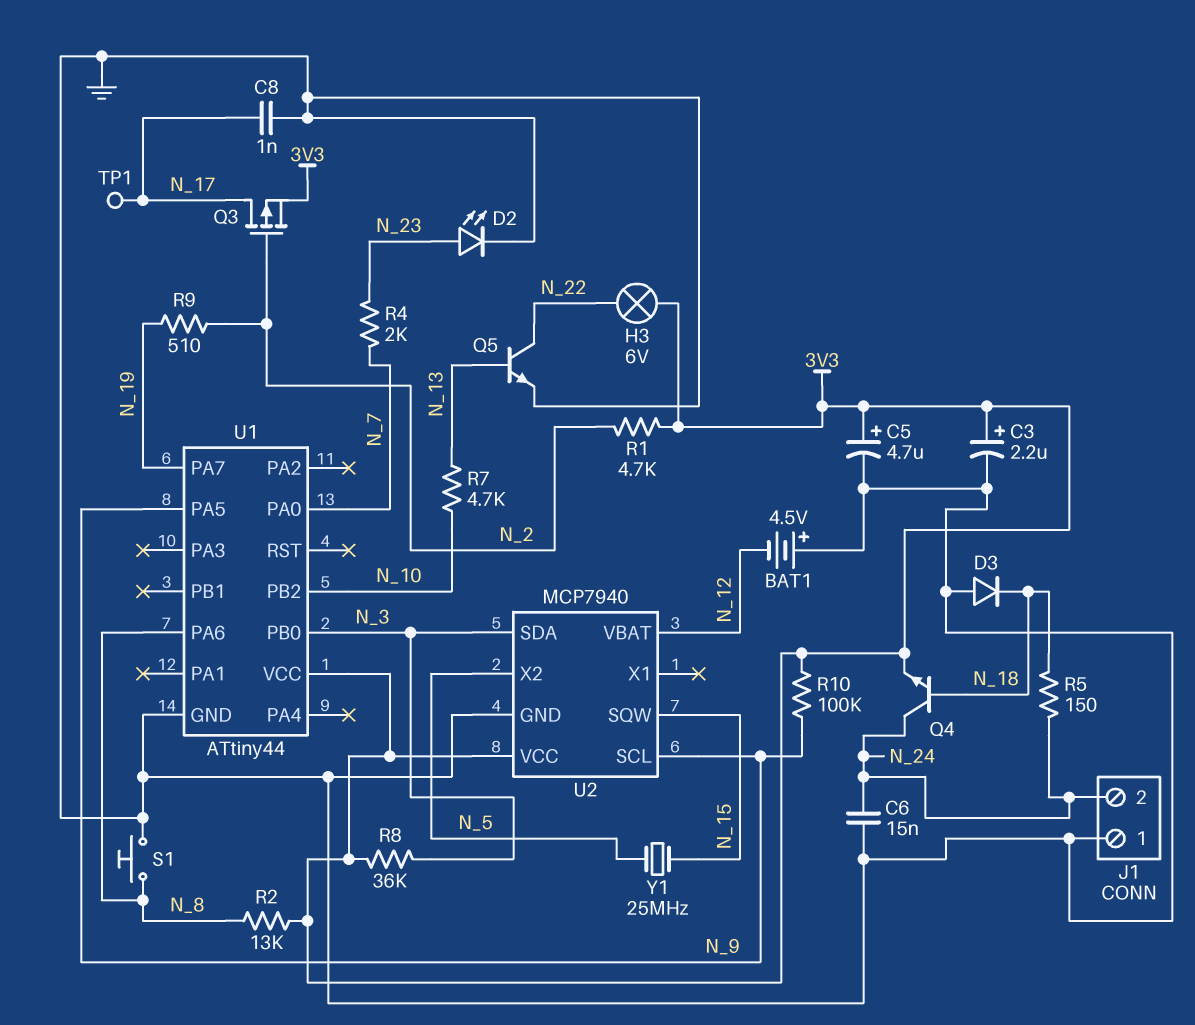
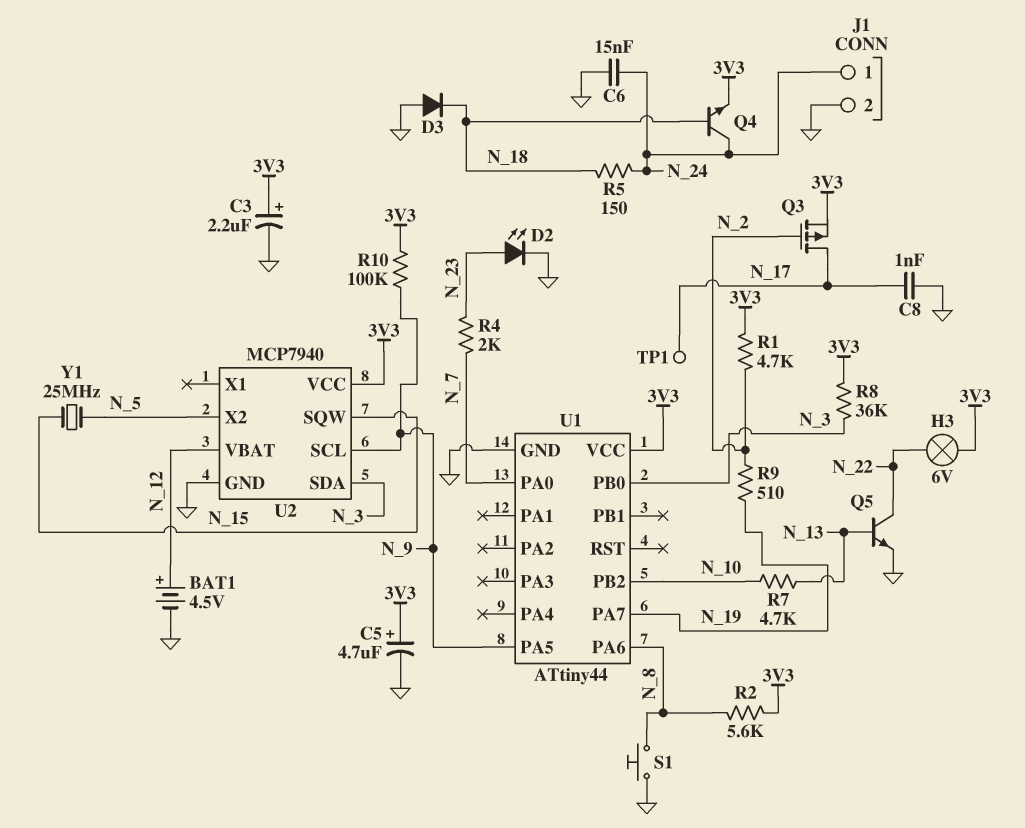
BAT1: 4.5V (plus GND, minus N_12) -> 4.5V (plus N_12, minus GND)
J1 pin 1: GND -> N_24
J1 pin 2: N_24 -> GND
R2: 13k (3V3, N_8) -> 5.6k (3V3, N_8)

